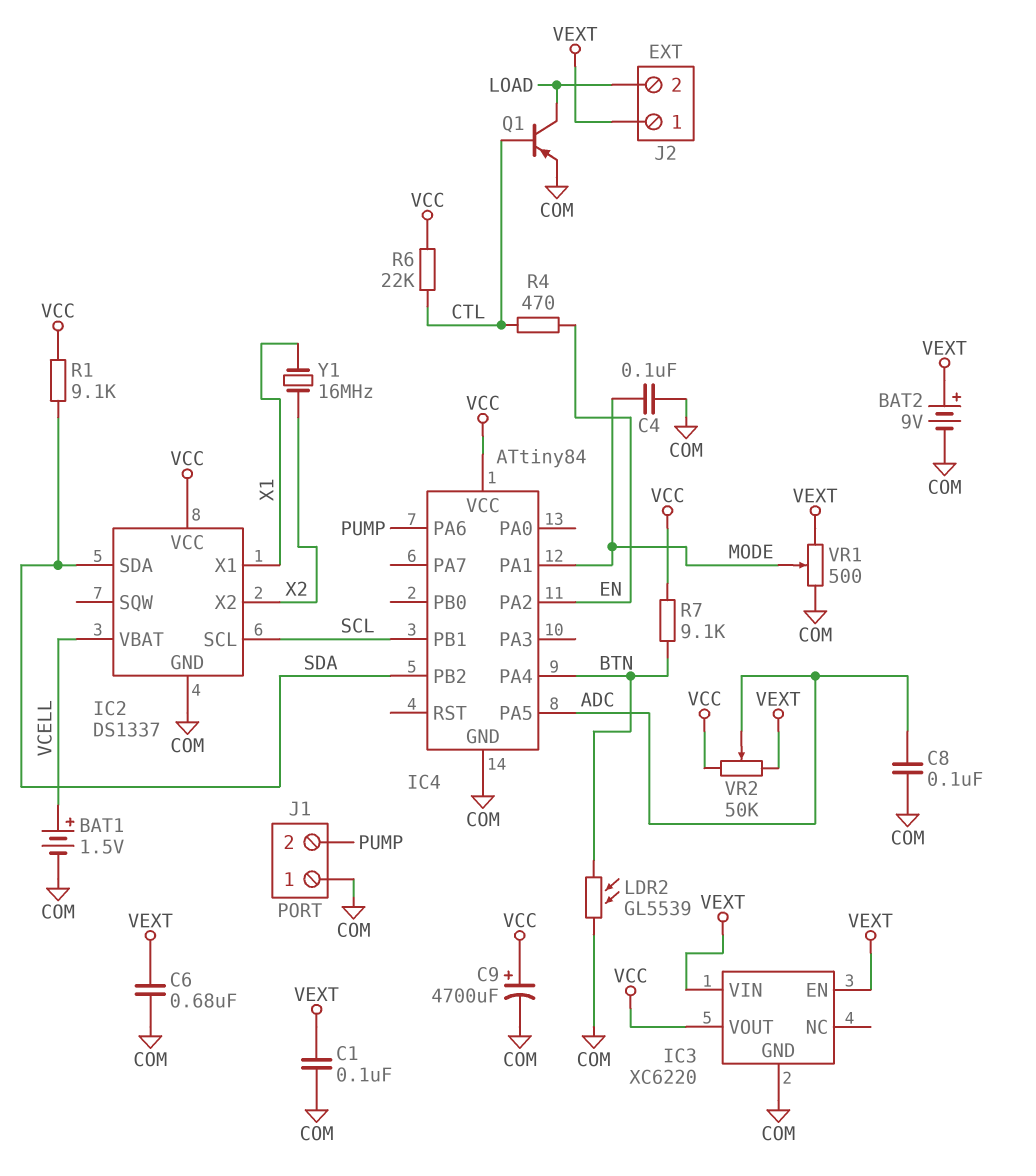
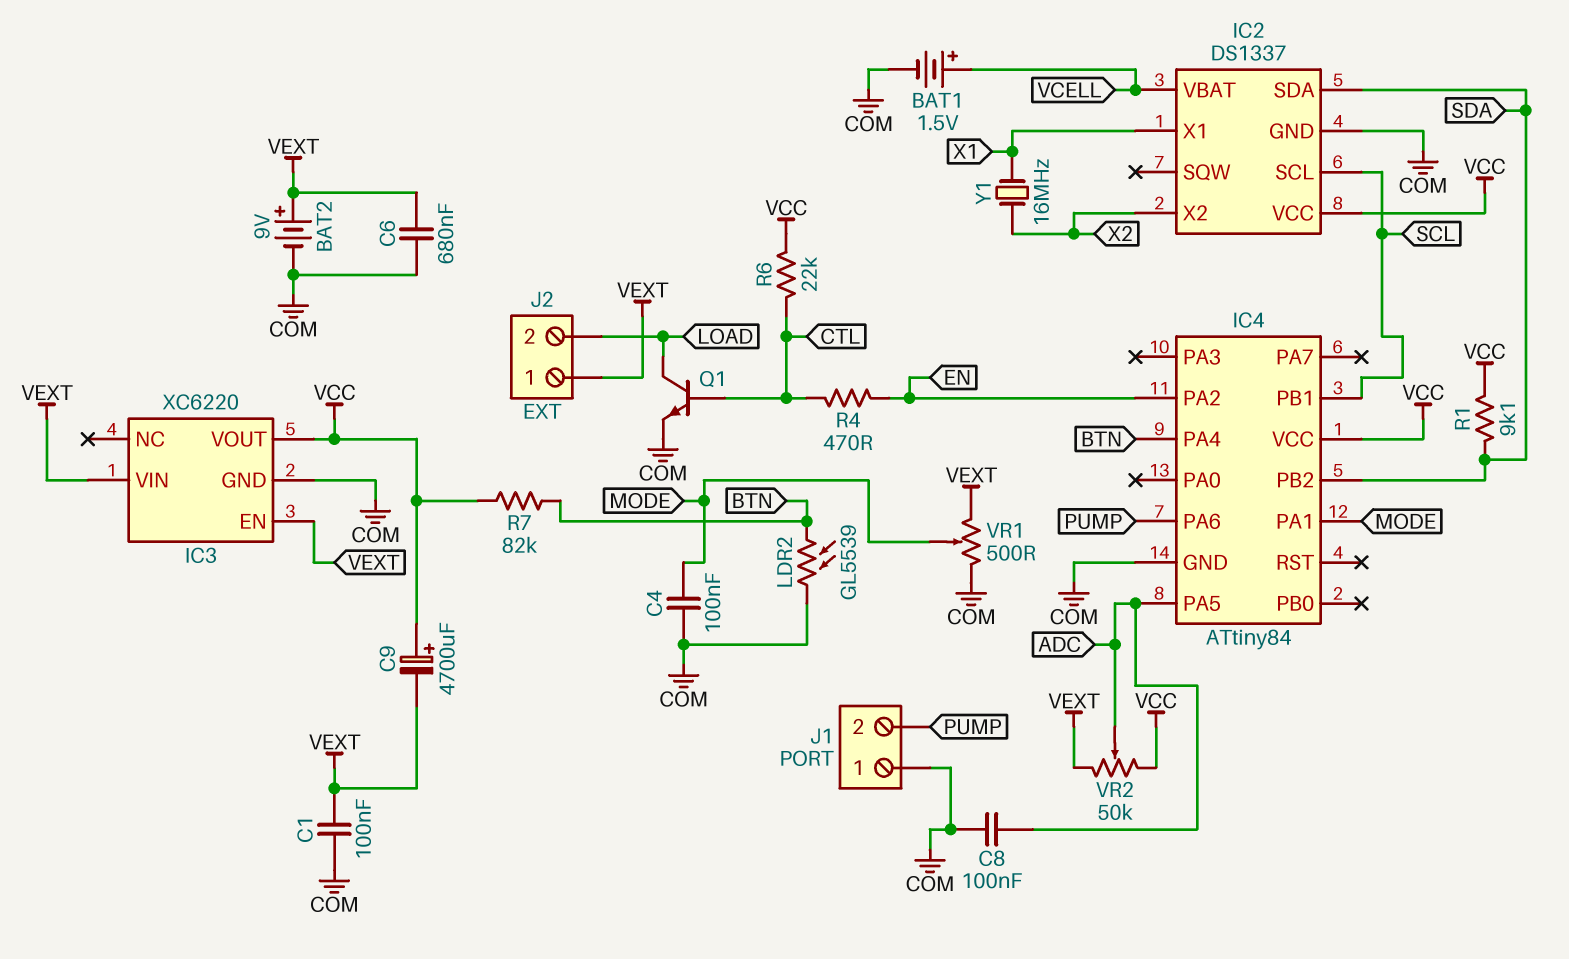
C9: 4700uF (plus VCC, minus COM) -> 4700uF (plus VCC, minus VEXT)
Q1: PNP (B CTL, C LOAD, E COM) -> NPN (B CTL, C LOAD, E COM)
R7: 9.1k (BTN, VCC) -> 82k (BTN, VCC)

